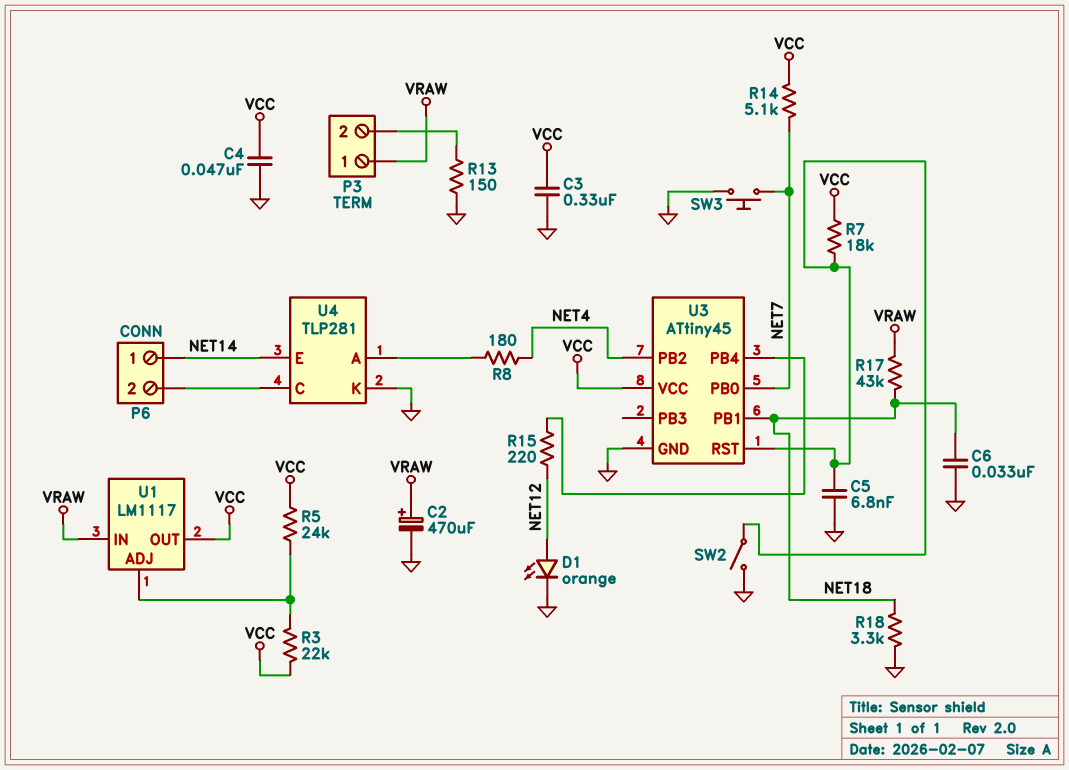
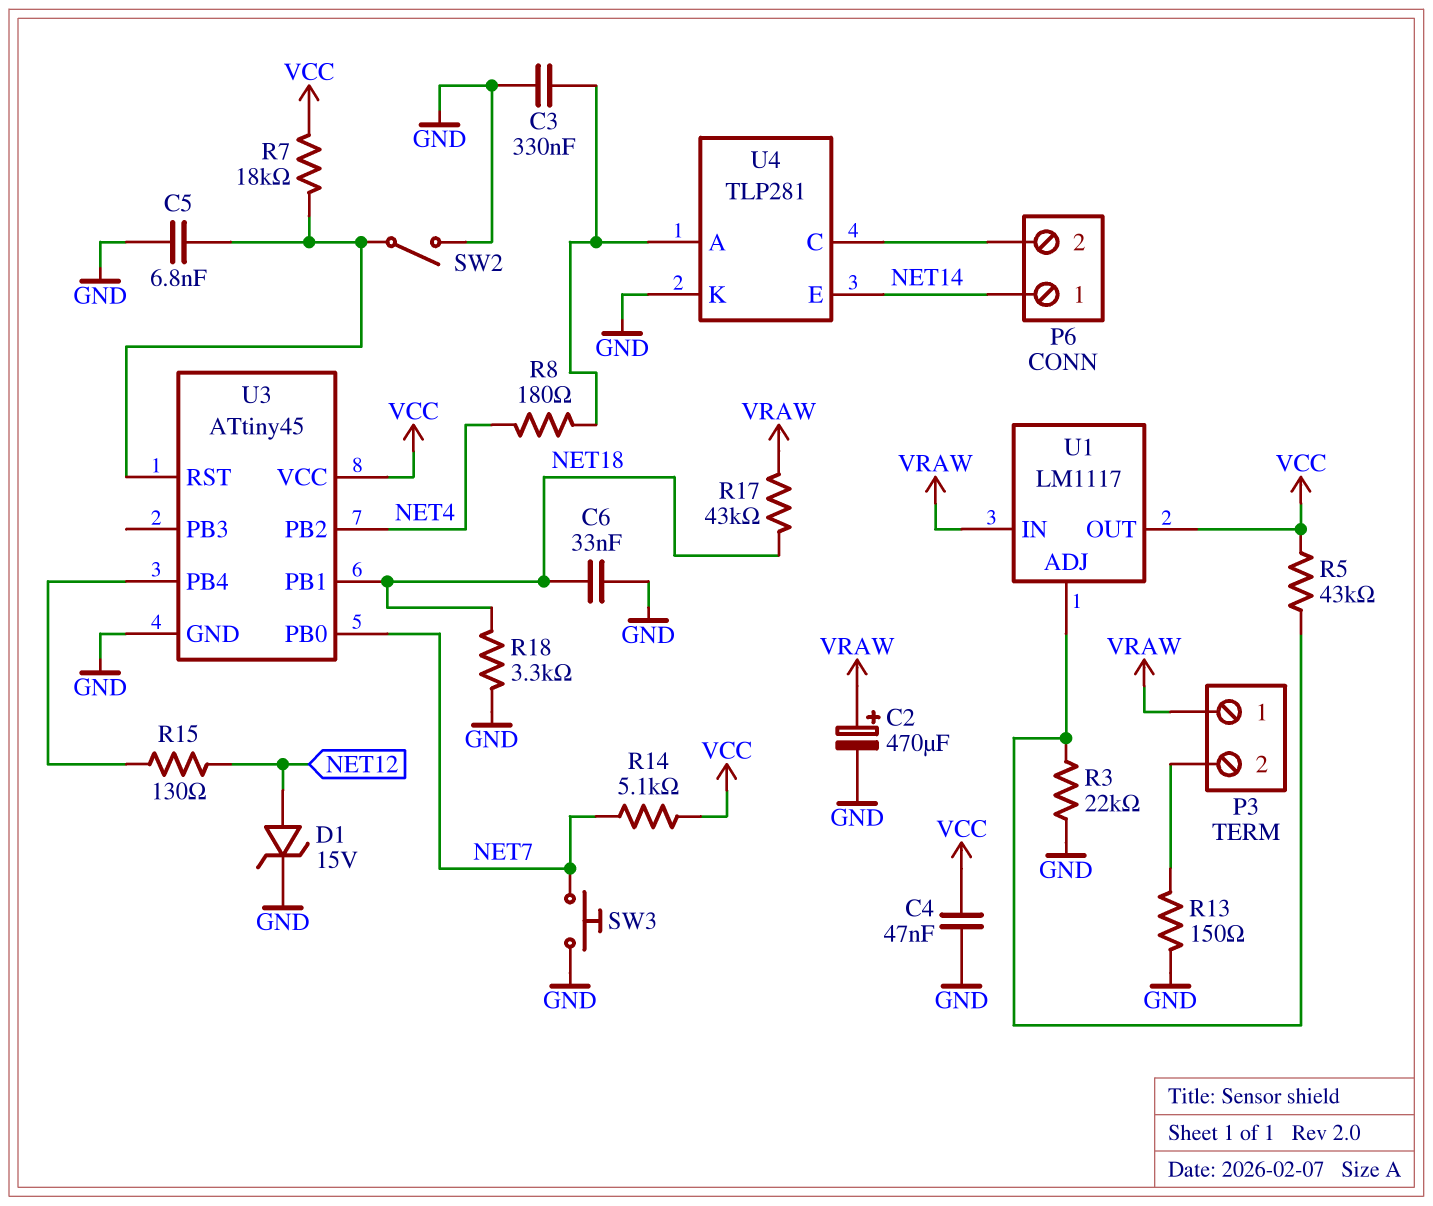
C3: 330nF (GND, VCC) -> 330nF (GND, U4/A)
D1: LED orange (A NET12, K GND) -> zener 15V (A NET12, K GND)
R3: 22k (U1/ADJ, VCC) -> 22k (GND, U1/ADJ)
R5: 24k (U1/ADJ, VCC) -> 43k (U1/ADJ, VCC)
R15: 220 (NET12, U3/PB4) -> 130 (NET12, U3/PB4)

